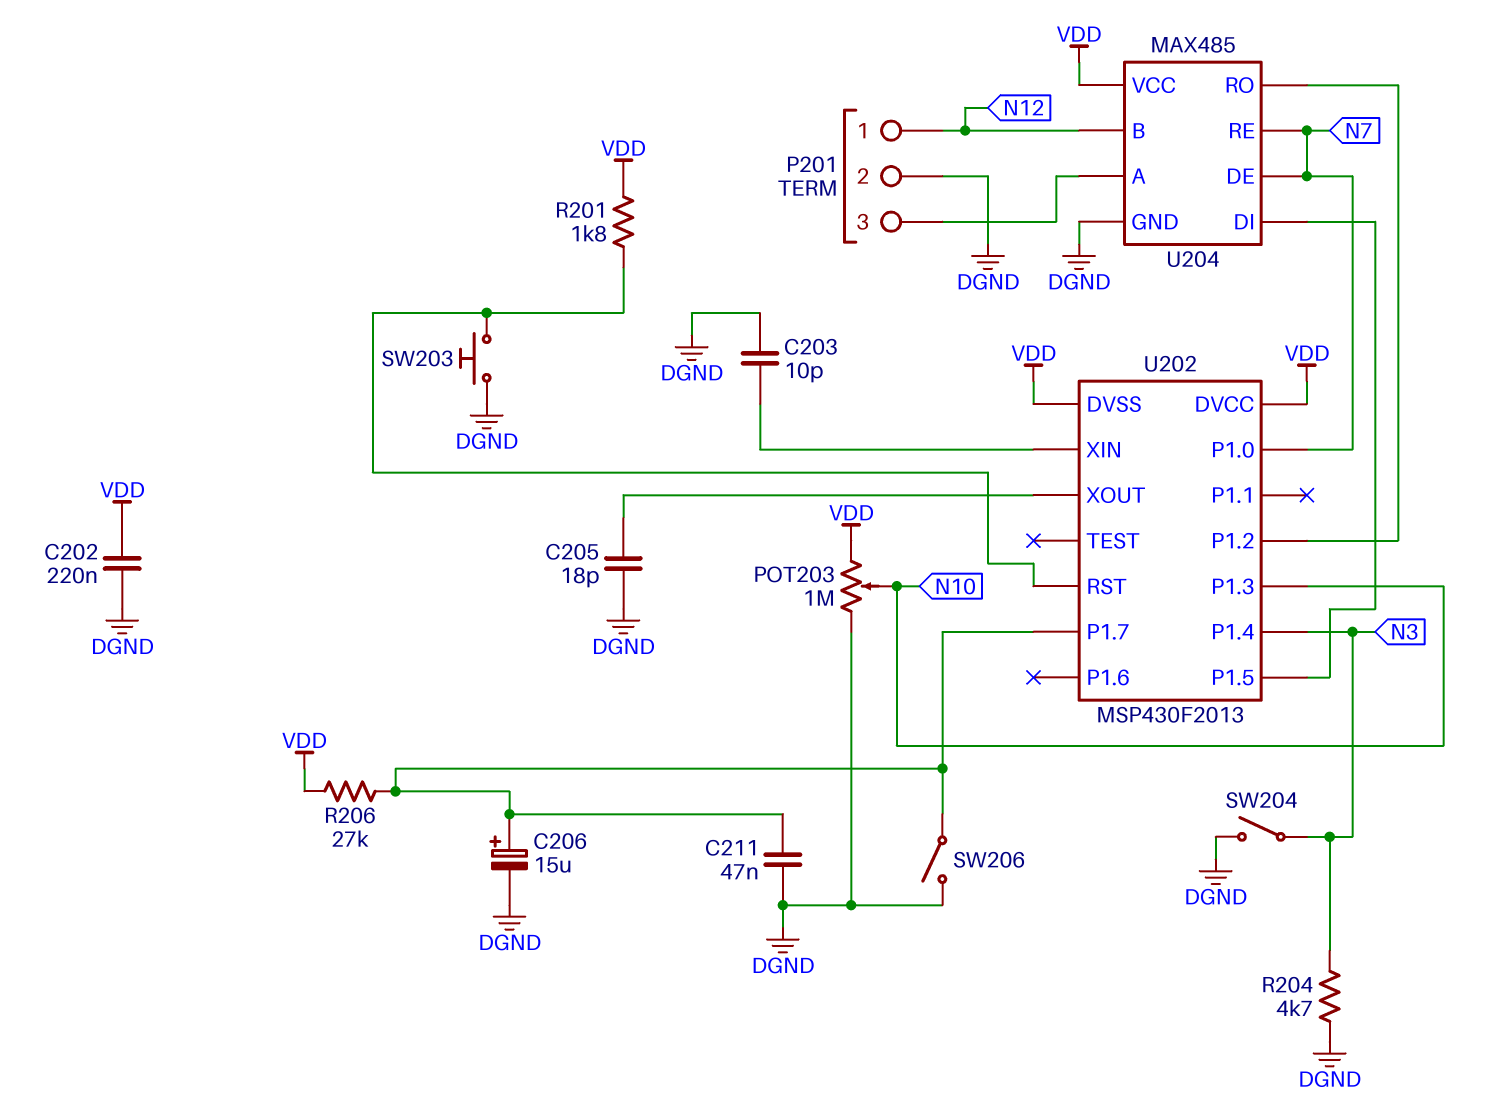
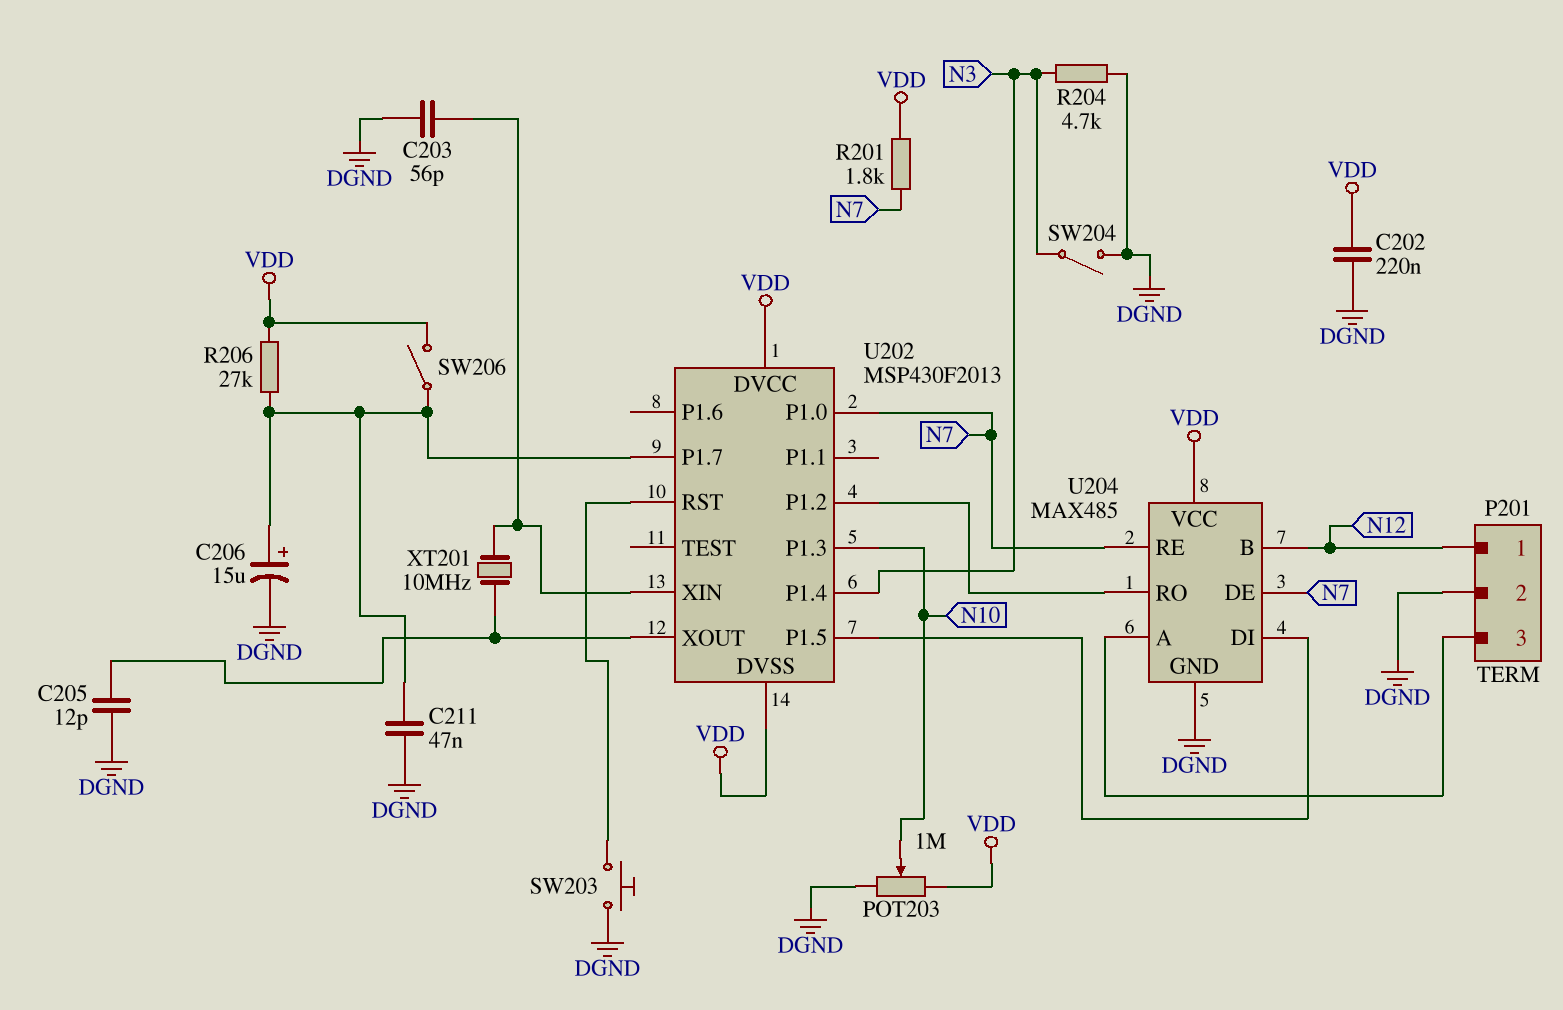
C203: 10pF (DGND, U202/XIN) -> 56pF (DGND, U202/XIN)
C205: 18pF (DGND, U202/XOUT) -> 12pF (DGND, U202/XOUT)
R201: 1.8k (U202/RST, VDD) -> 1.8k (N7, VDD)
SW206: switch (DGND, U202/P1.7) -> switch (U202/P1.7, VDD)
XT201: none -> 10MHz (U202/XIN, U202/XOUT)

